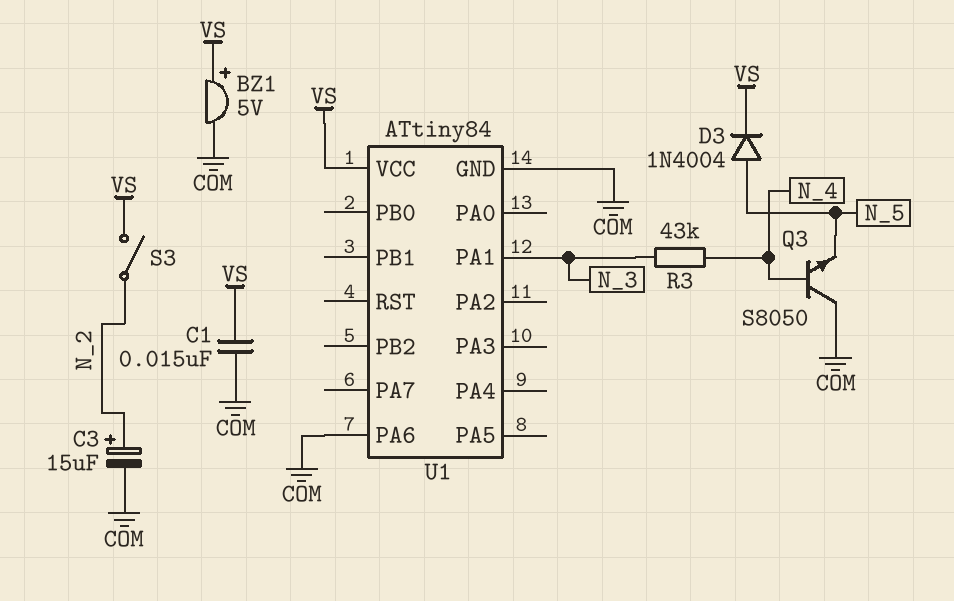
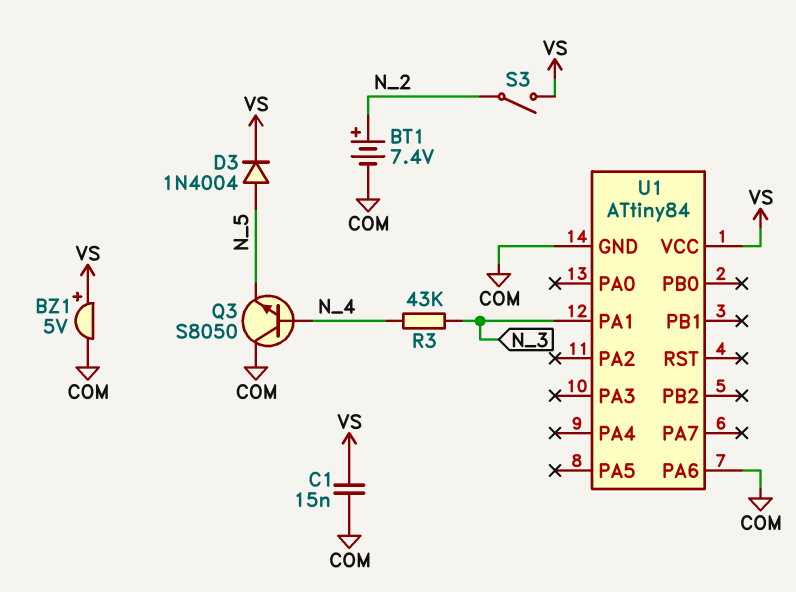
BT1: none -> 7.4V (plus N_2, minus COM)
C3: 15uF (plus N_2, minus COM) -> none

